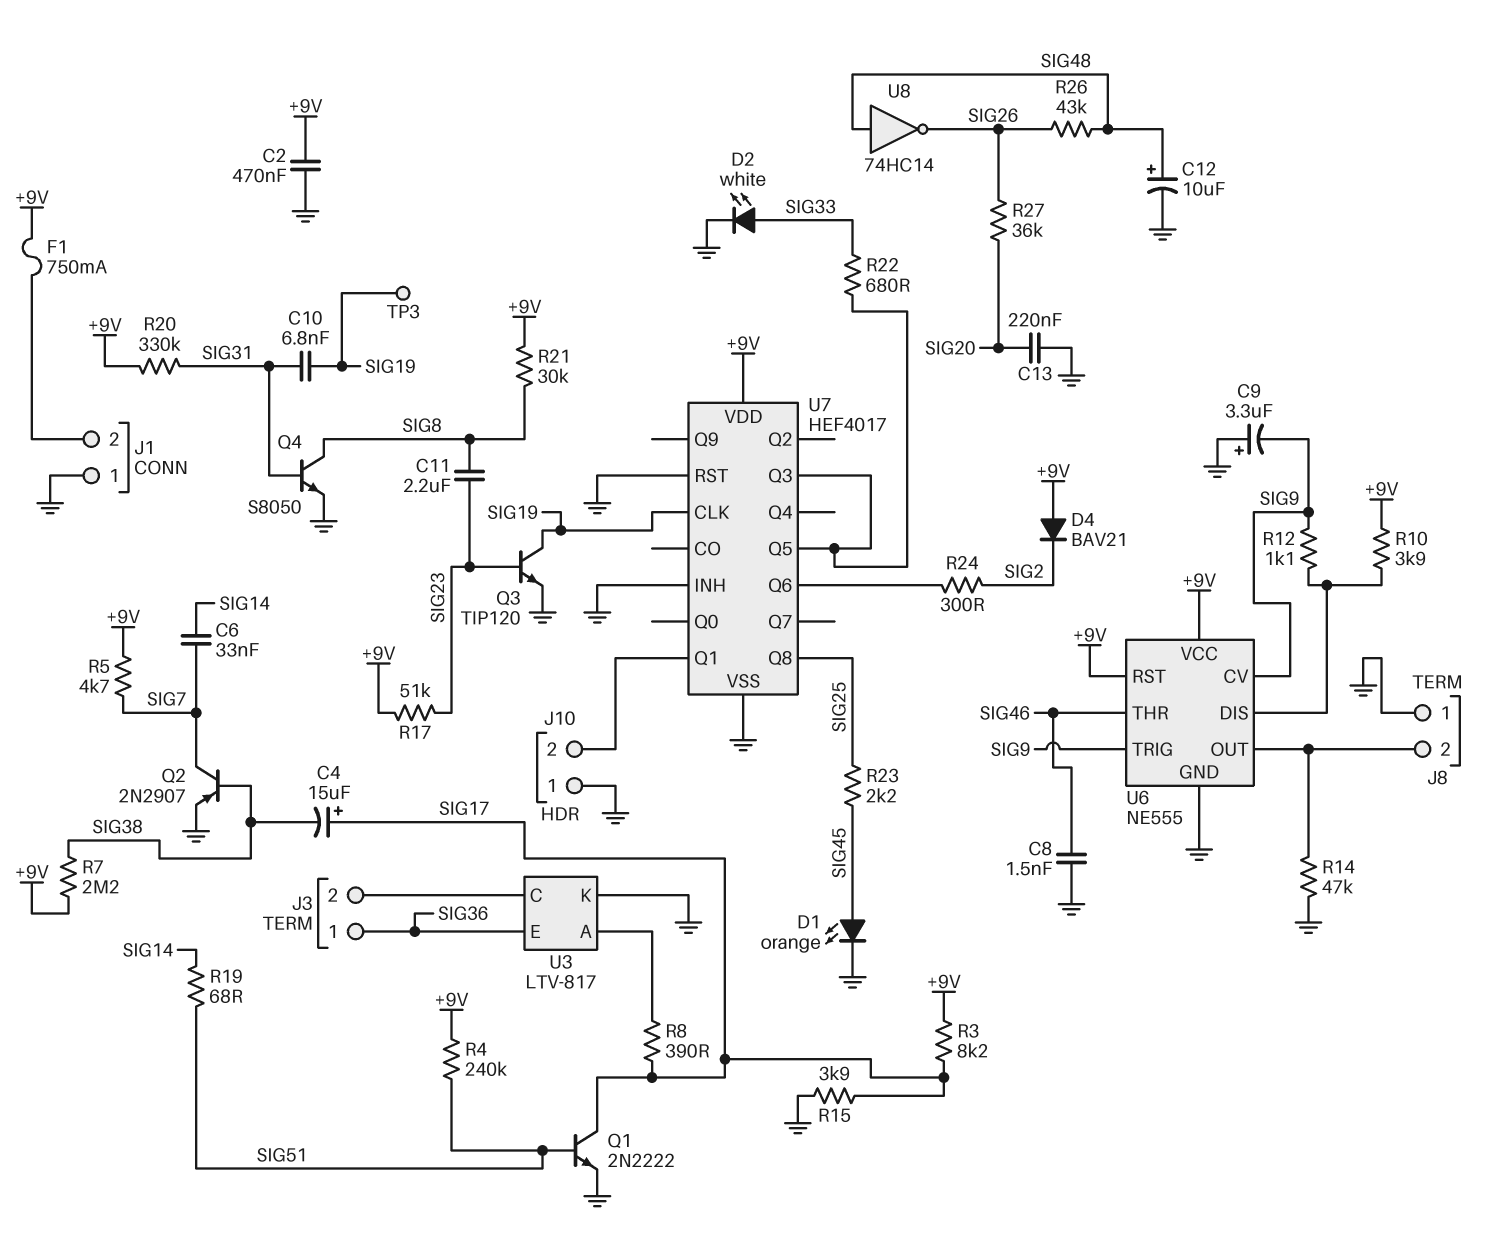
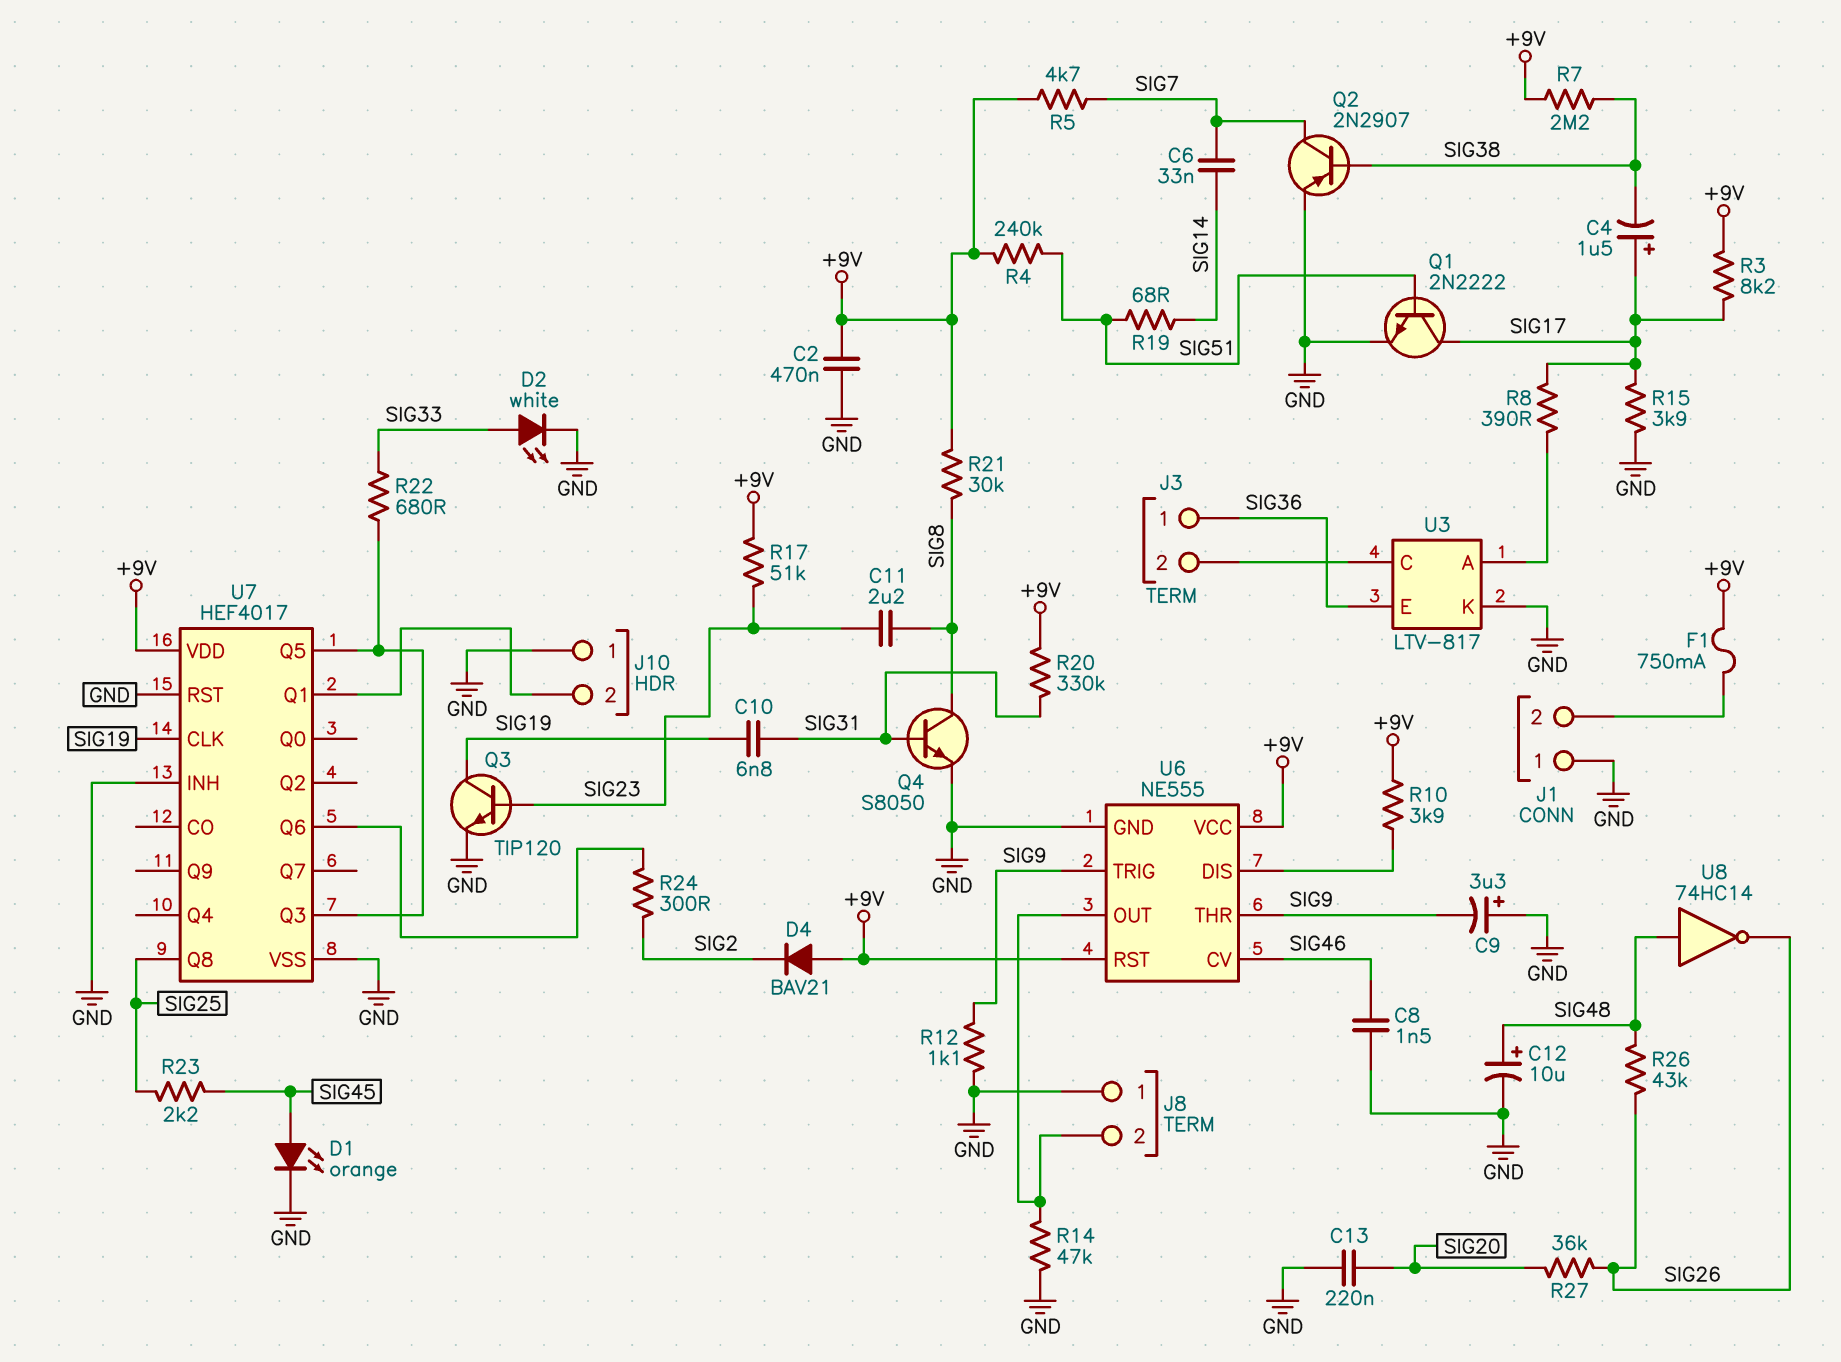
C4: 15uF (plus SIG17, minus SIG38) -> 1.5uF (plus SIG17, minus SIG38)
R12: 1.1k (SIG9, U6/DIS) -> 1.1k (GND, SIG9)
TP3: test point (SIG19) -> none
U6 pin CV: SIG9 -> SIG46
U6 pin THR: SIG46 -> SIG9

